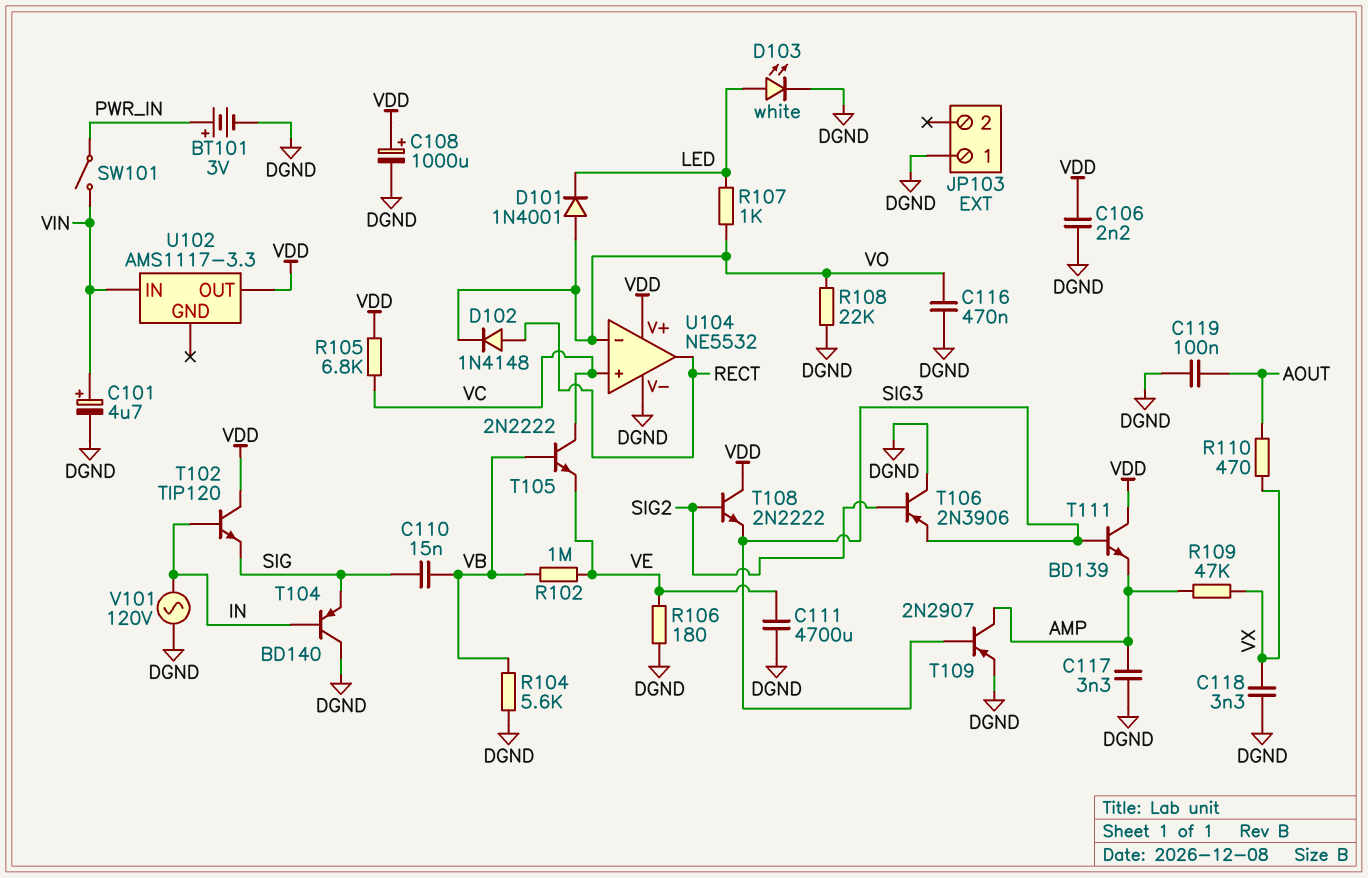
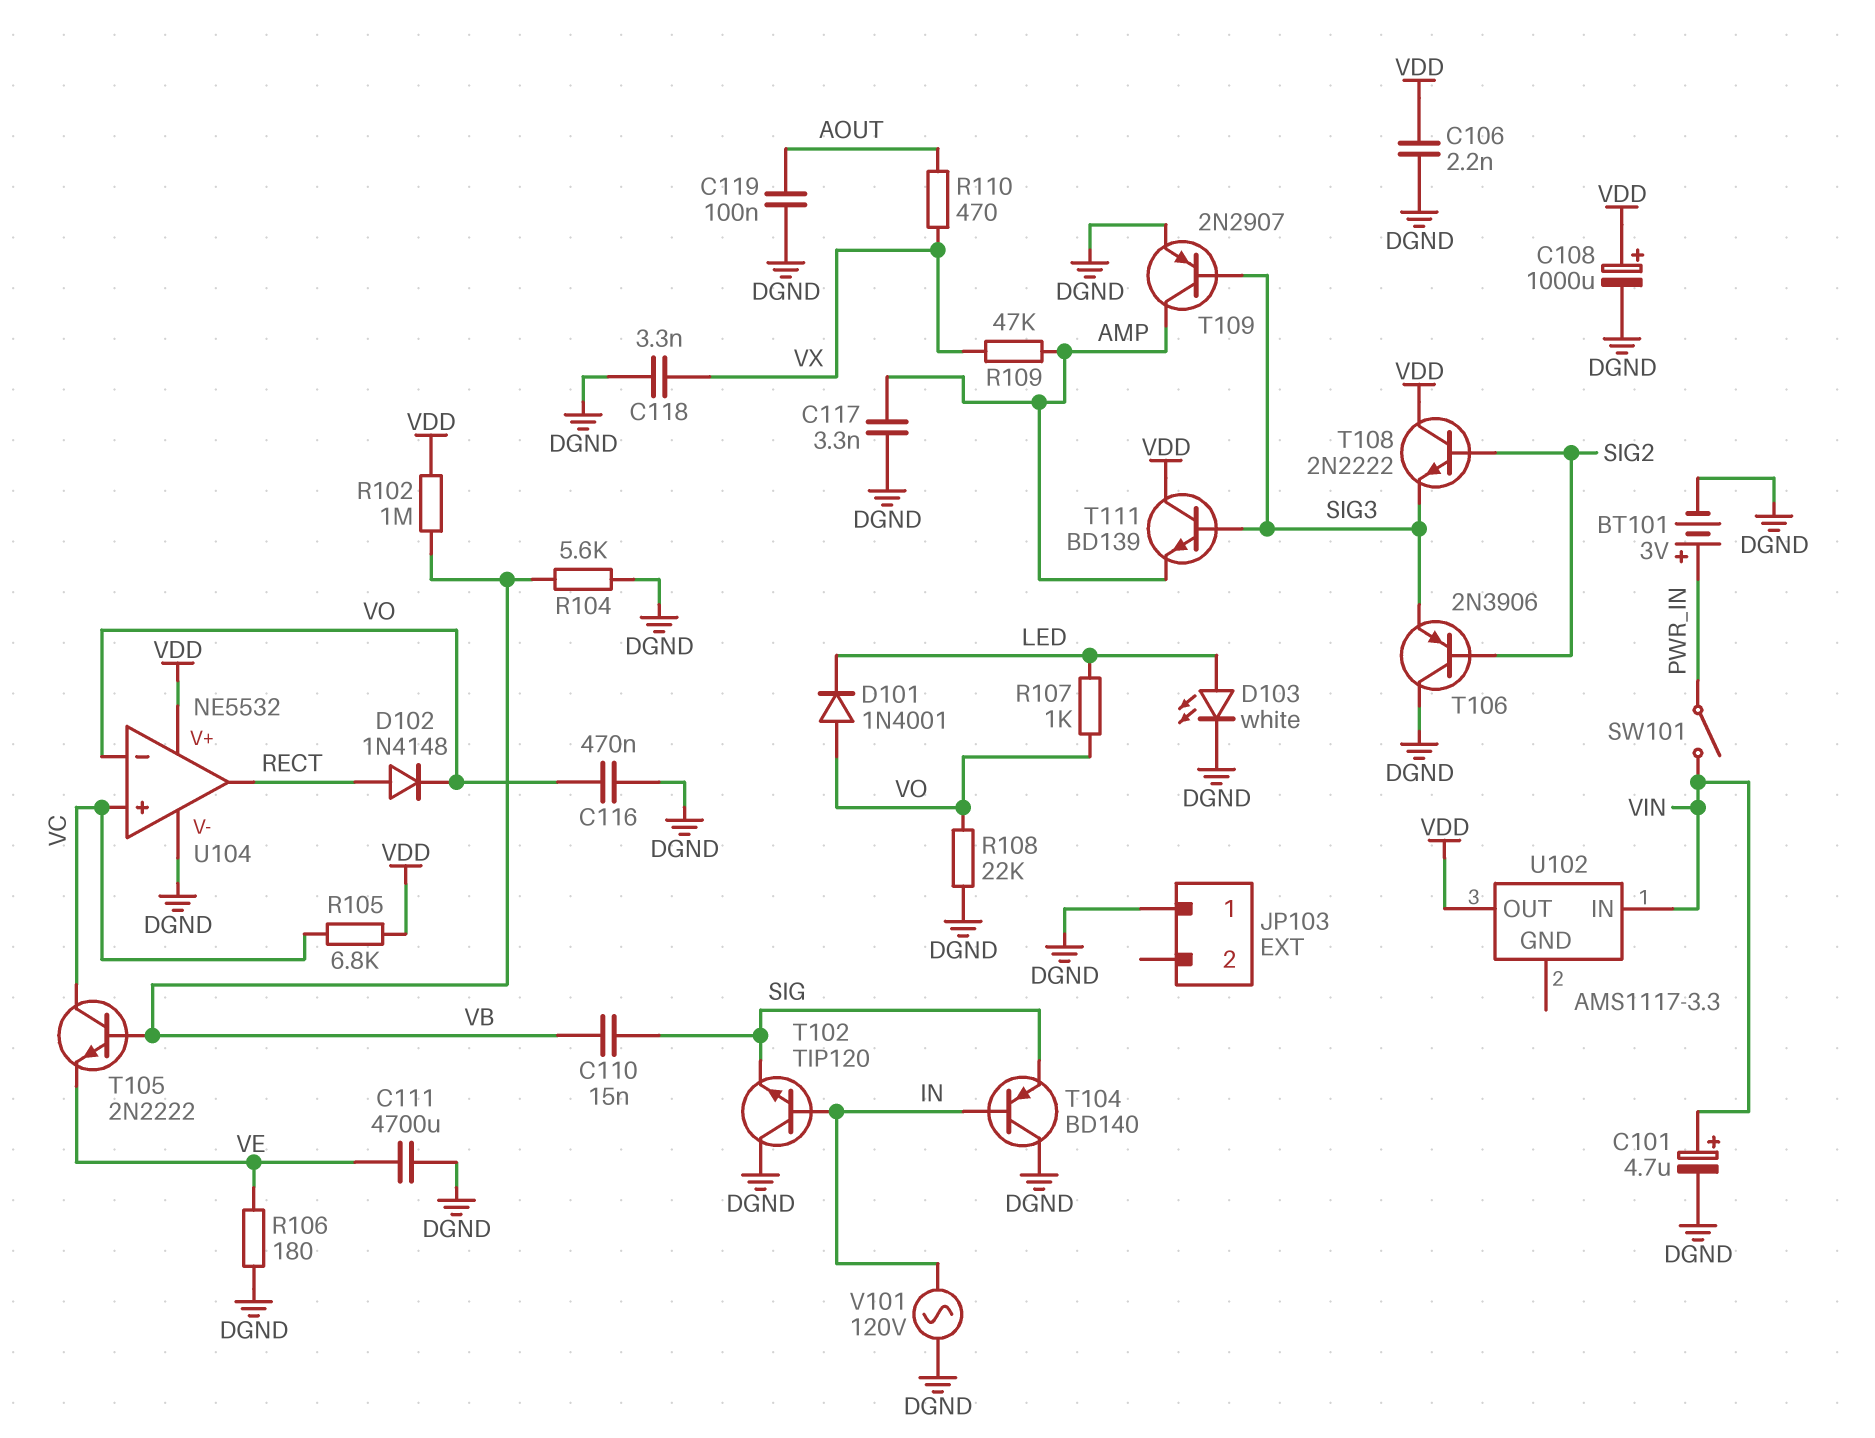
R102: 1M (VB, VE) -> 1M (VB, VDD)
T102: NPN TIP120 (B IN, C VDD, E SIG) -> NPN TIP120 (B IN, C DGND, E SIG)

